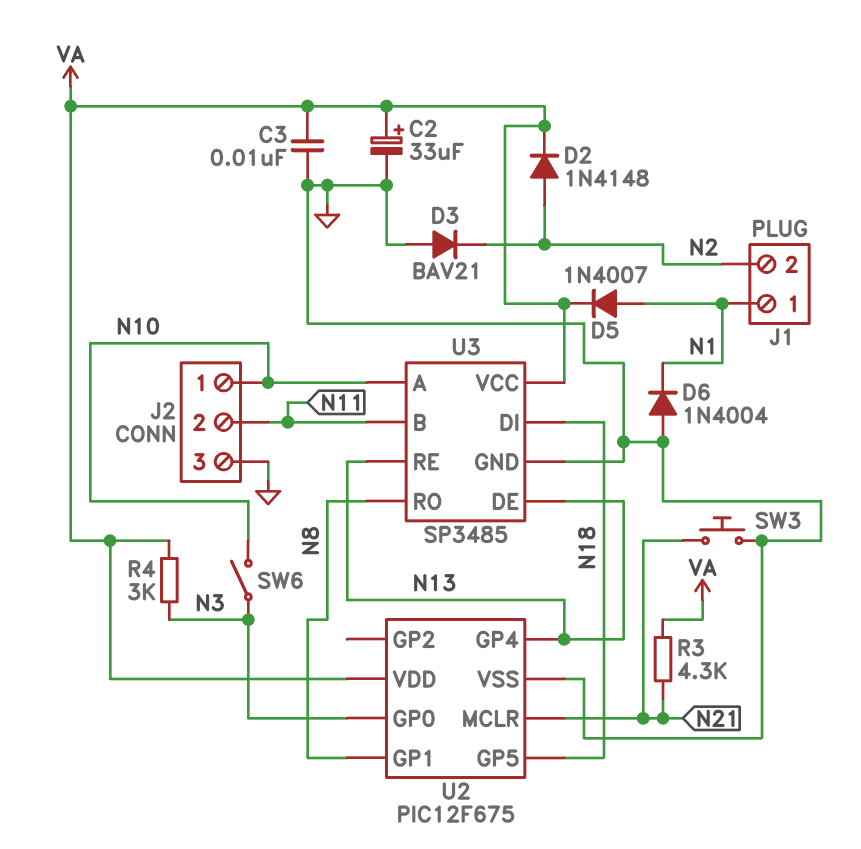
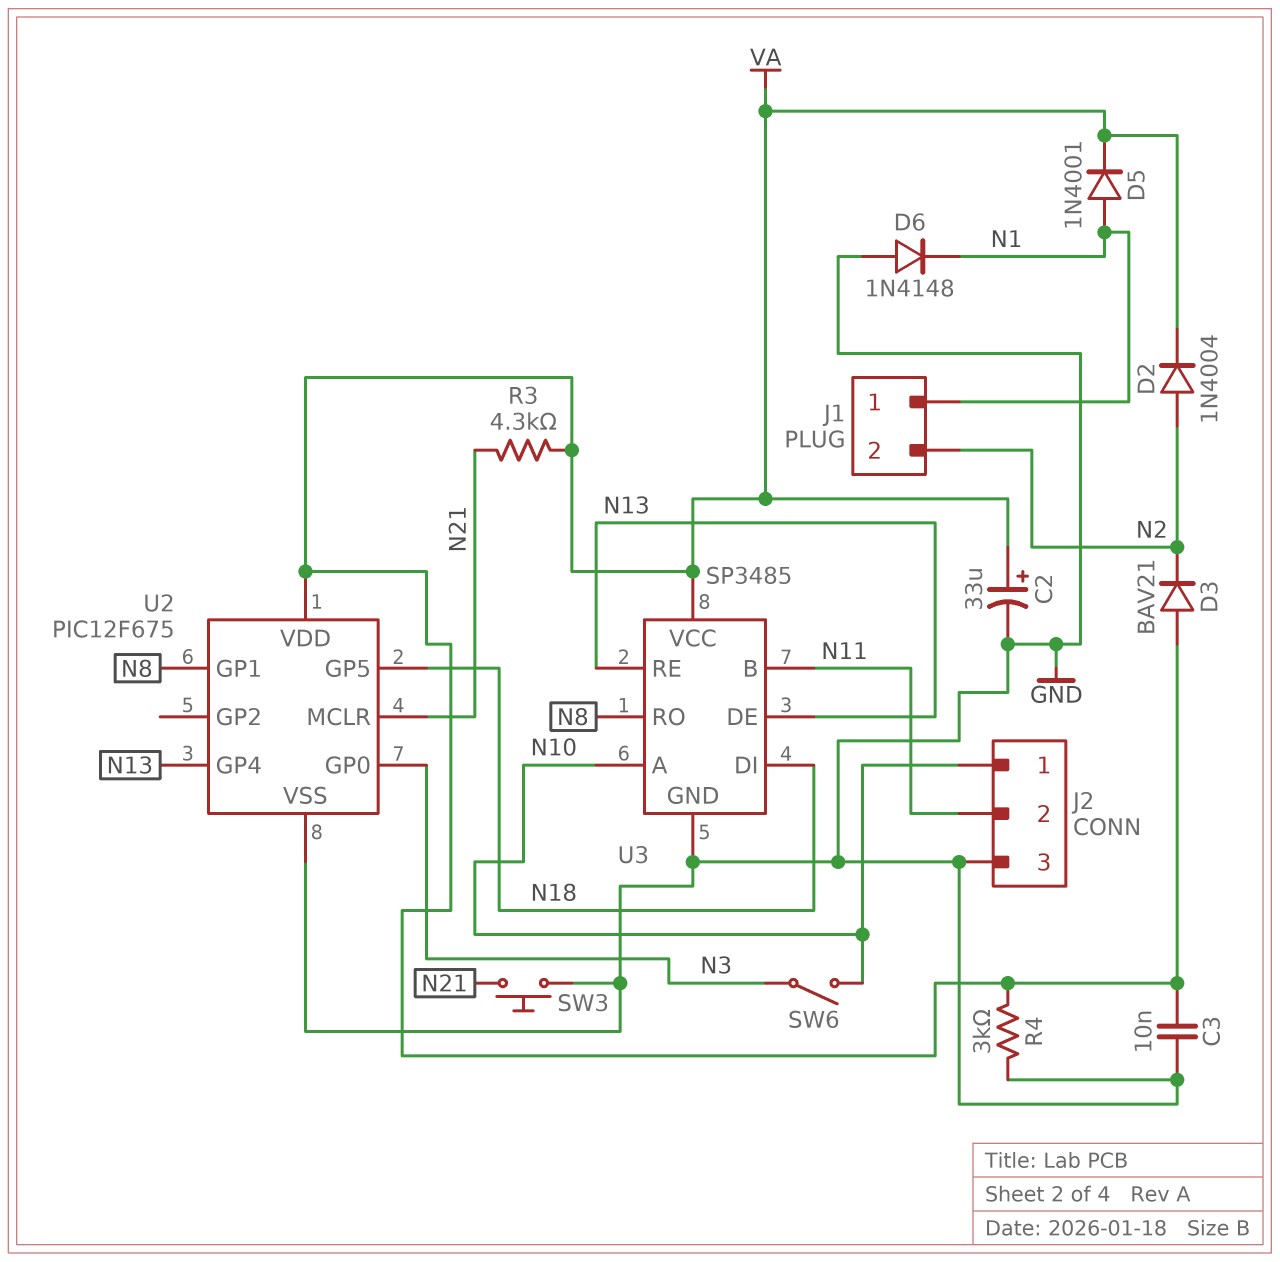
D2: diode 1N4148 (A N2, K VA) -> diode 1N4004 (A N2, K VA)
D3: diode BAV21 (A GND, K N2) -> diode BAV21 (A VA, K N2)
D5: diode 1N4007 (A N1, K VA) -> diode 1N4001 (A N1, K VA)
D6: diode 1N4004 (A GND, K N1) -> diode 1N4148 (A GND, K N1)
R4: 3k (N3, VA) -> 3k (GND, VA)

